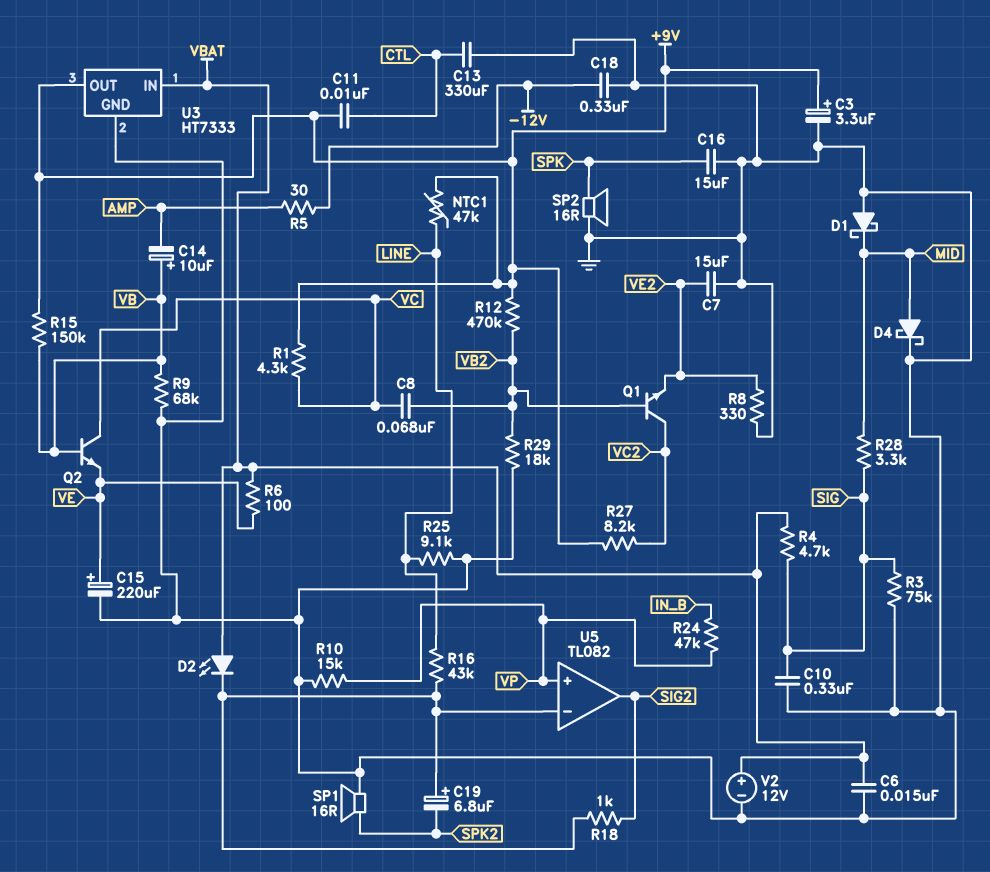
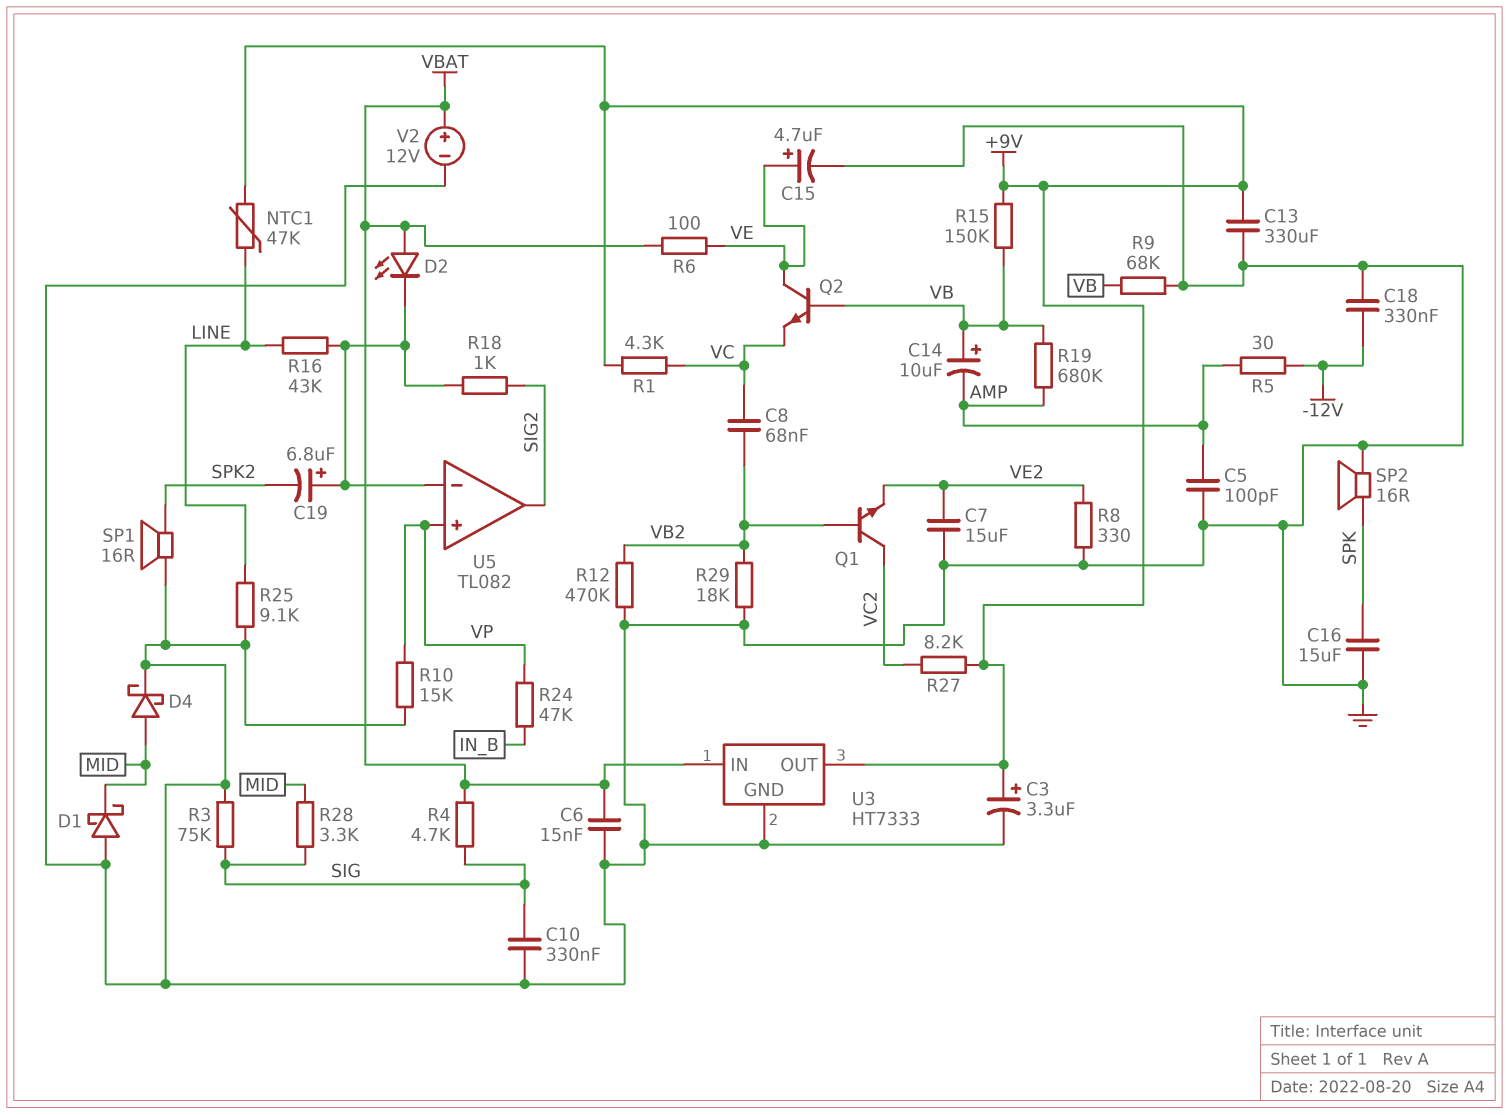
C5: none -> 100pF (AMP, GND)
C11: 10nF (+9V, CTL) -> none
C13: 330uF (CTL, GND) -> 330uF (+9V, GND)
C15: 220uF (plus VE, minus GND) -> 4.7uF (plus VE, minus GND)
Q2: NPN (B VB, C VC, E VE) -> NPN (B VB, C VE, E VC)
R12: 470k (+9V, VB2) -> 470k (GND, VB2)
R19: none -> 680k (AMP, VB)

